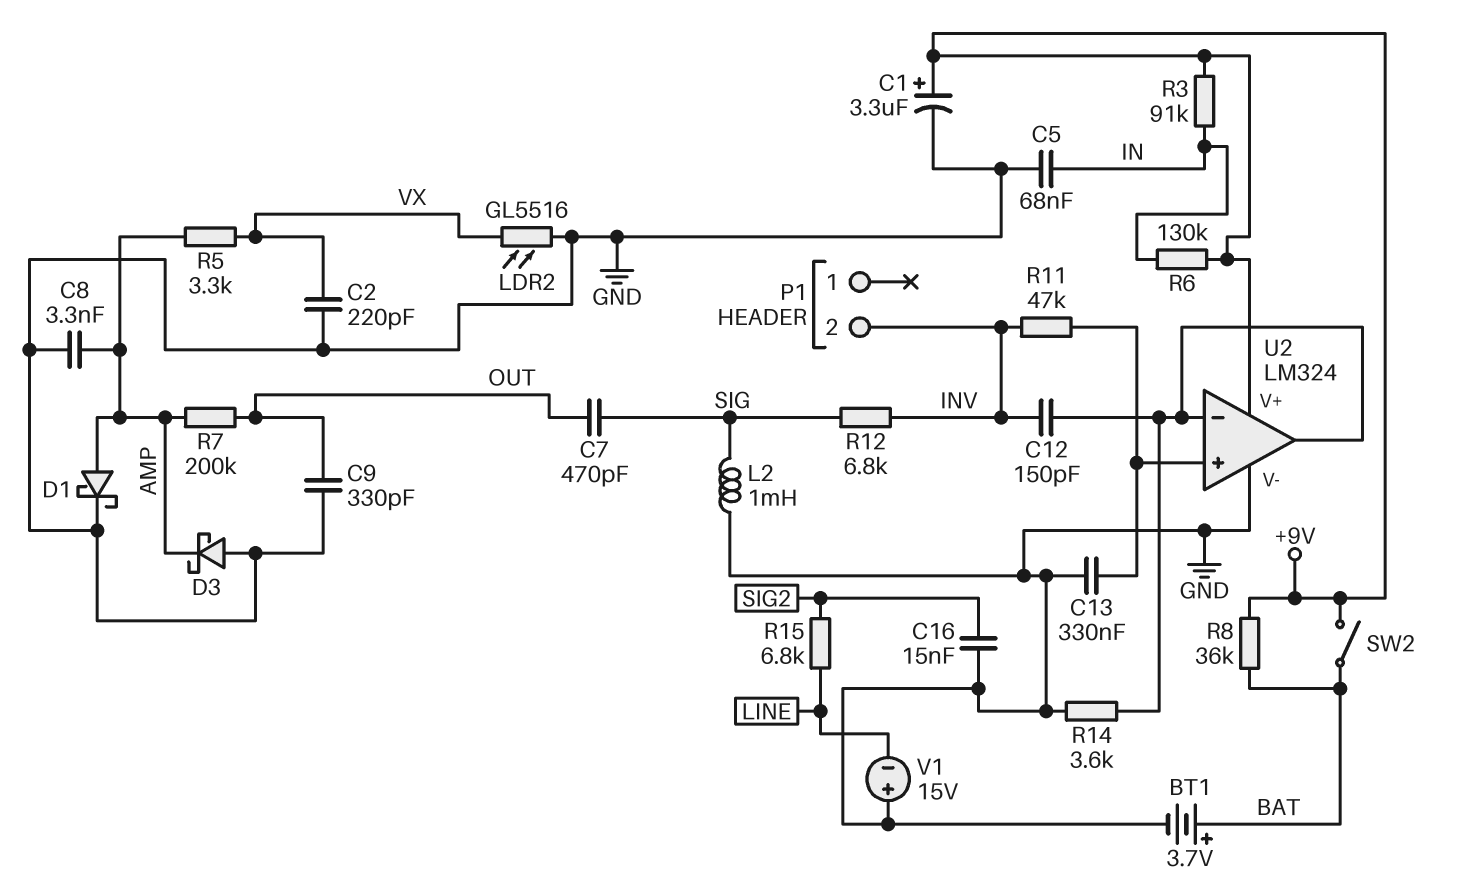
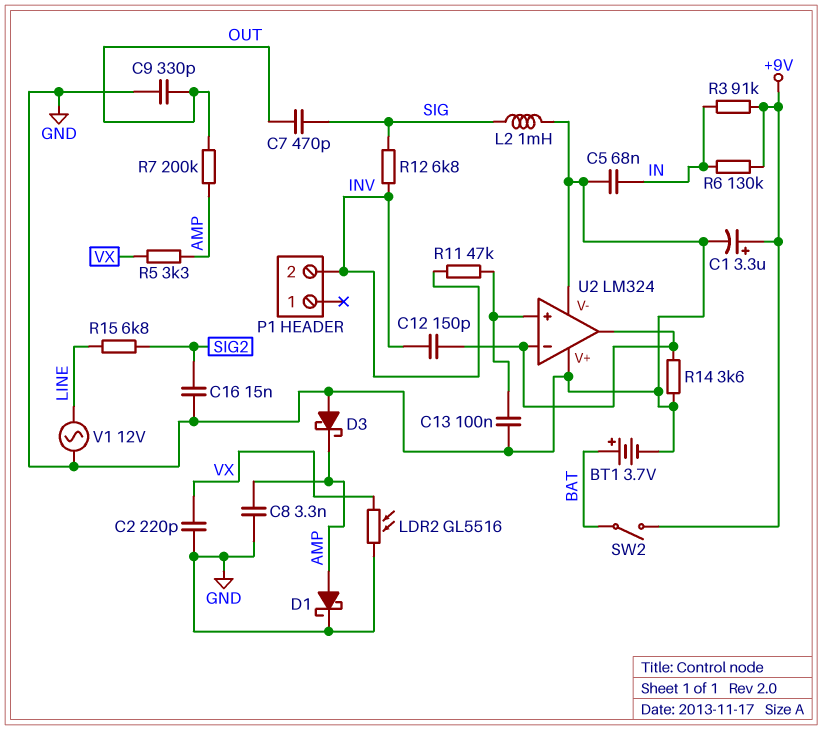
C13: 330nF (GND, U2/in+) -> 100nF (GND, U2/in+)
R8: 36k (+9V, BAT) -> none
U2 pin V+: +9V -> GND
V1: 15V (plus GND, minus LINE) -> AC 12V (GND, LINE)

